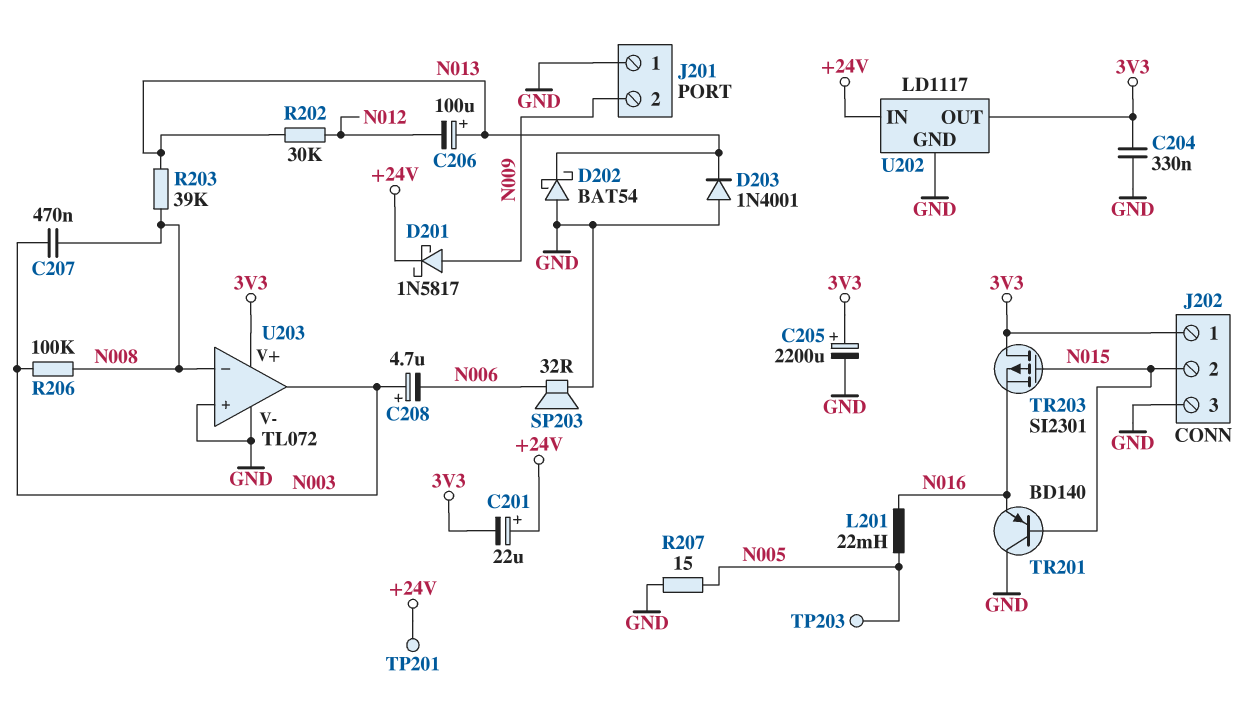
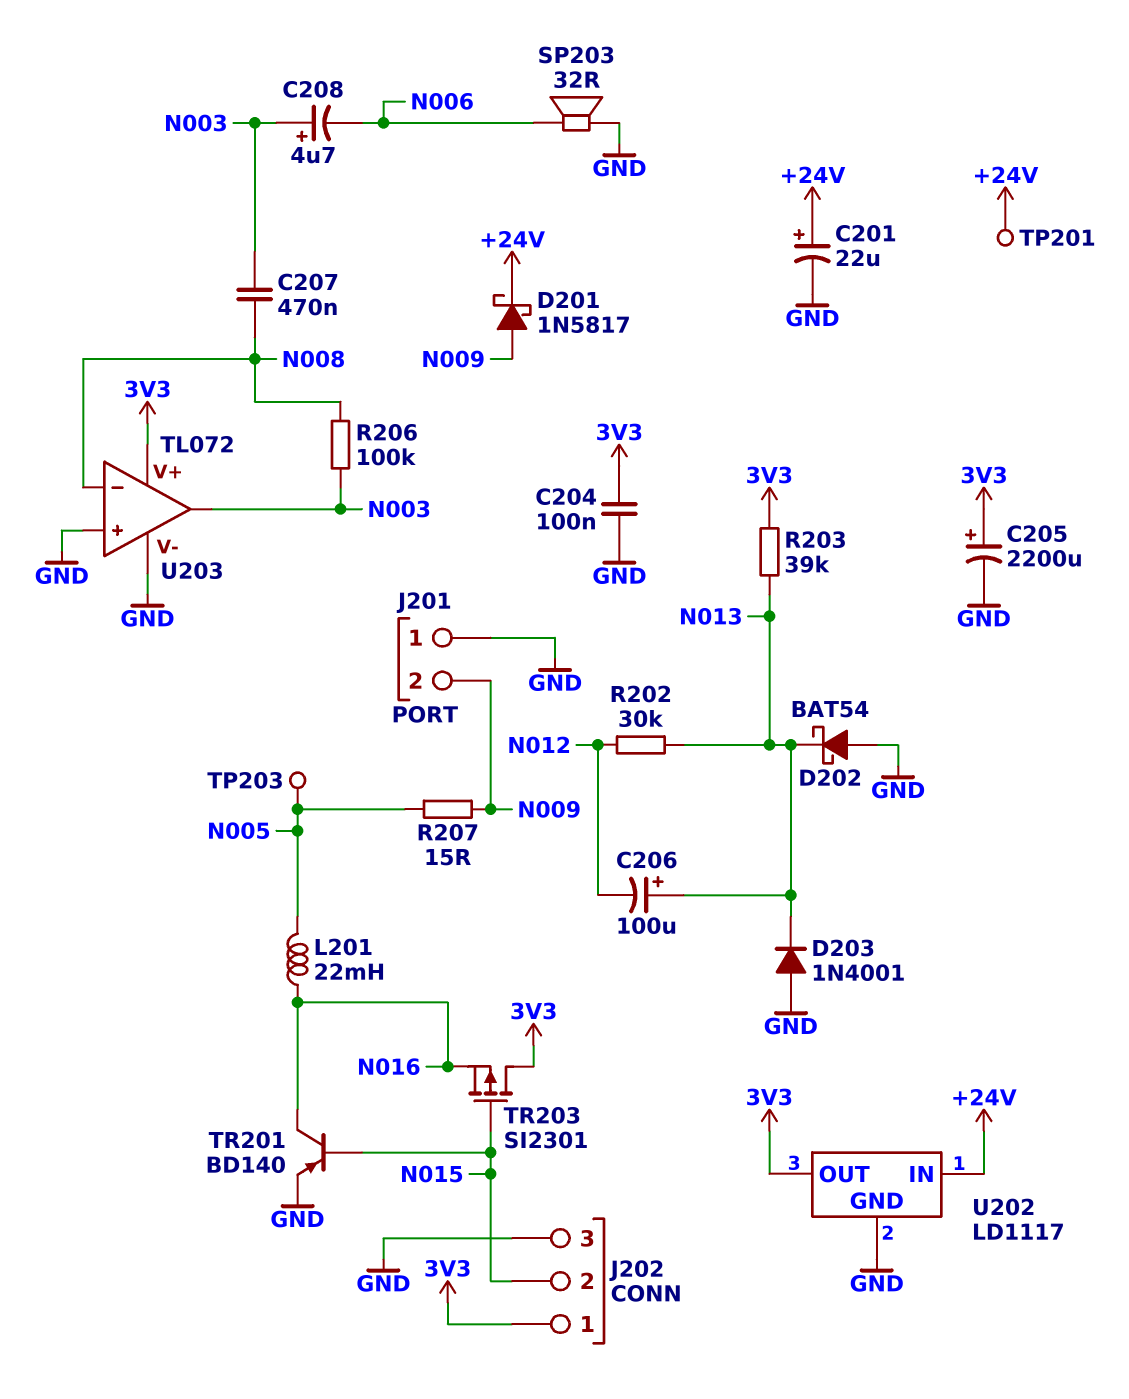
C201: 22uF (plus +24V, minus 3V3) -> 22uF (plus +24V, minus GND)
C204: 330nF (3V3, GND) -> 100nF (3V3, GND)
R203: 39k (N008, N013) -> 39k (3V3, N013)
R207: 15 (GND, N005) -> 15 (N005, N009)
TR201: PNP BD140 (B N015, C GND, E N016) -> PNP BD140 (B N015, C N016, E GND)

